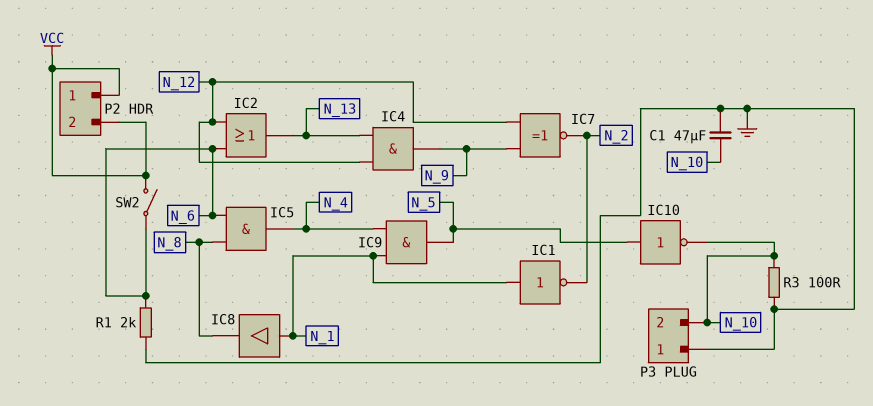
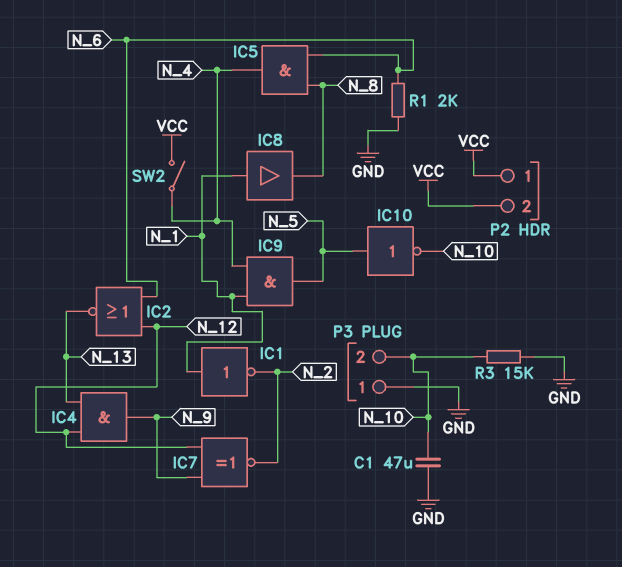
IC2: OR (in N_6, in N_12, out N_13) -> NOR (in N_6, in N_12, out N_13)
R3: 100 (GND, N_10) -> 15k (GND, N_10)
SW2: switch (N_6, VCC) -> switch (N_4, VCC)

